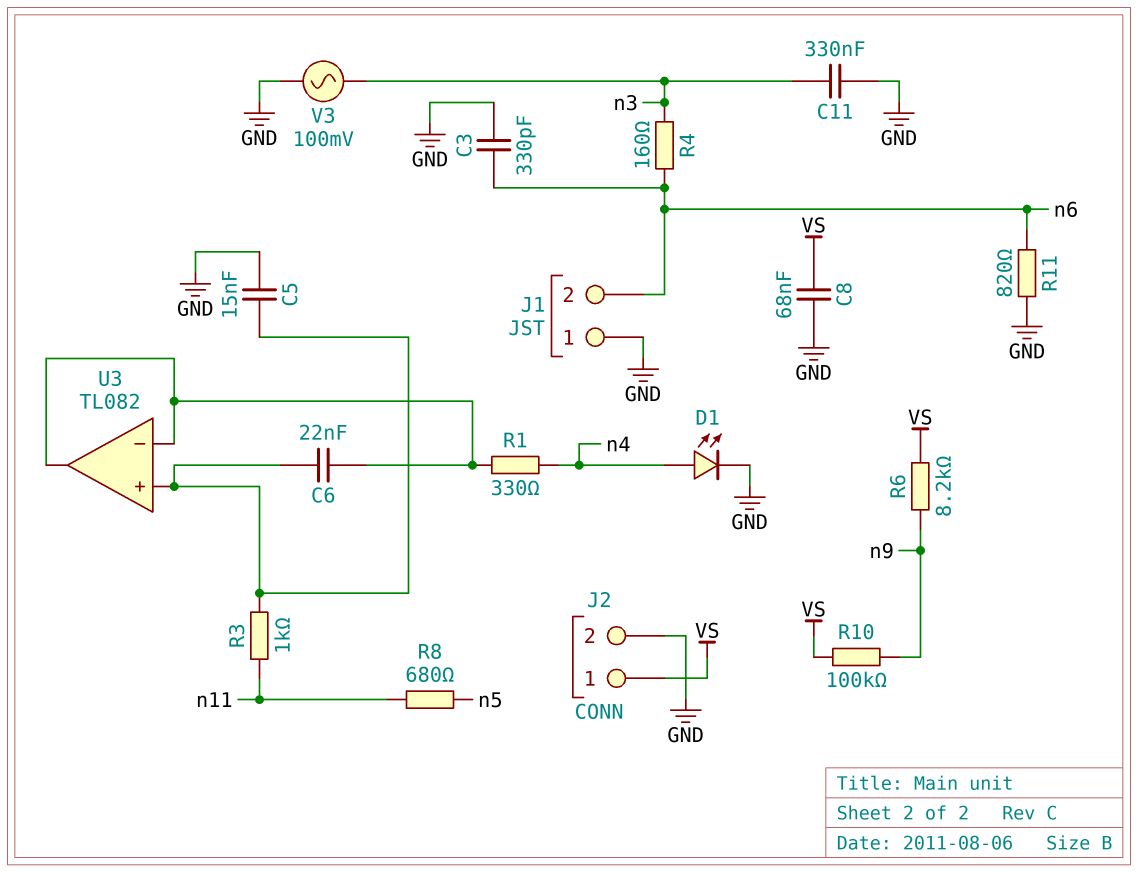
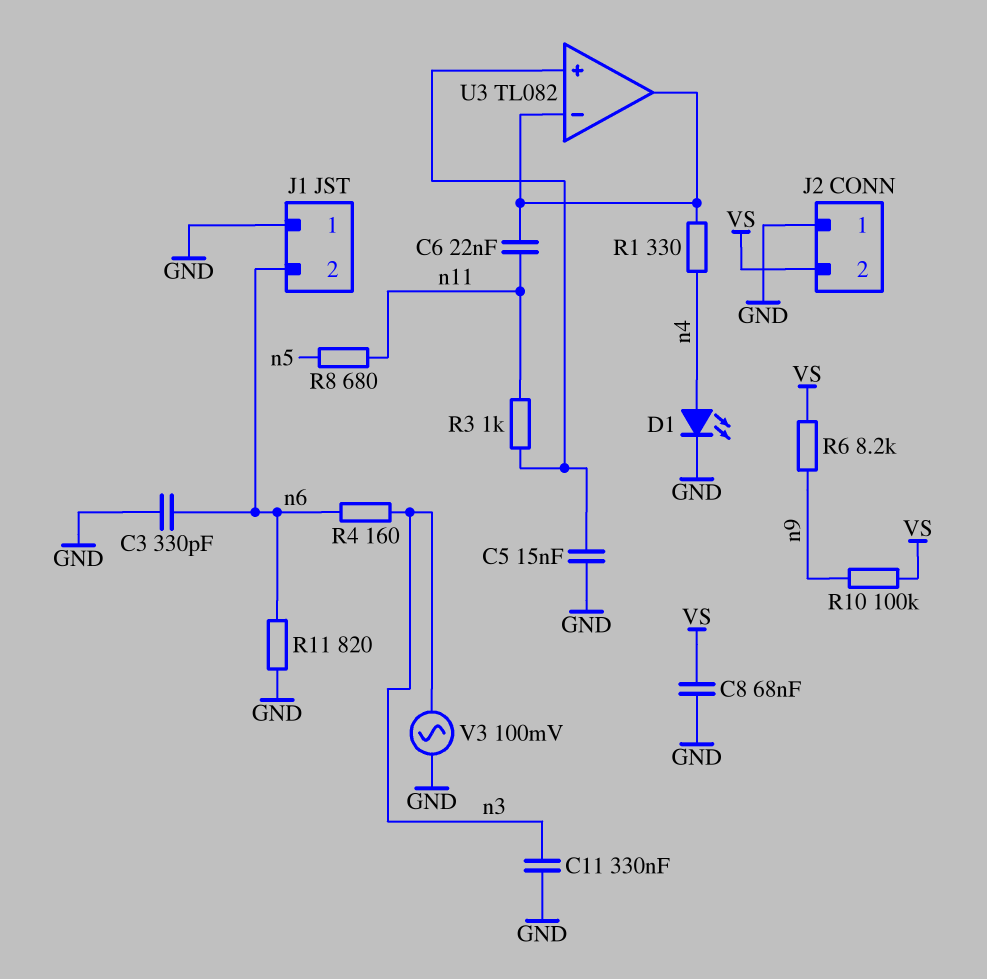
C6: 22nF (U3/in+, U3/in-) -> 22nF (U3/in-, n11)
J2 pin 1: VS -> GND
J2 pin 2: GND -> VS

